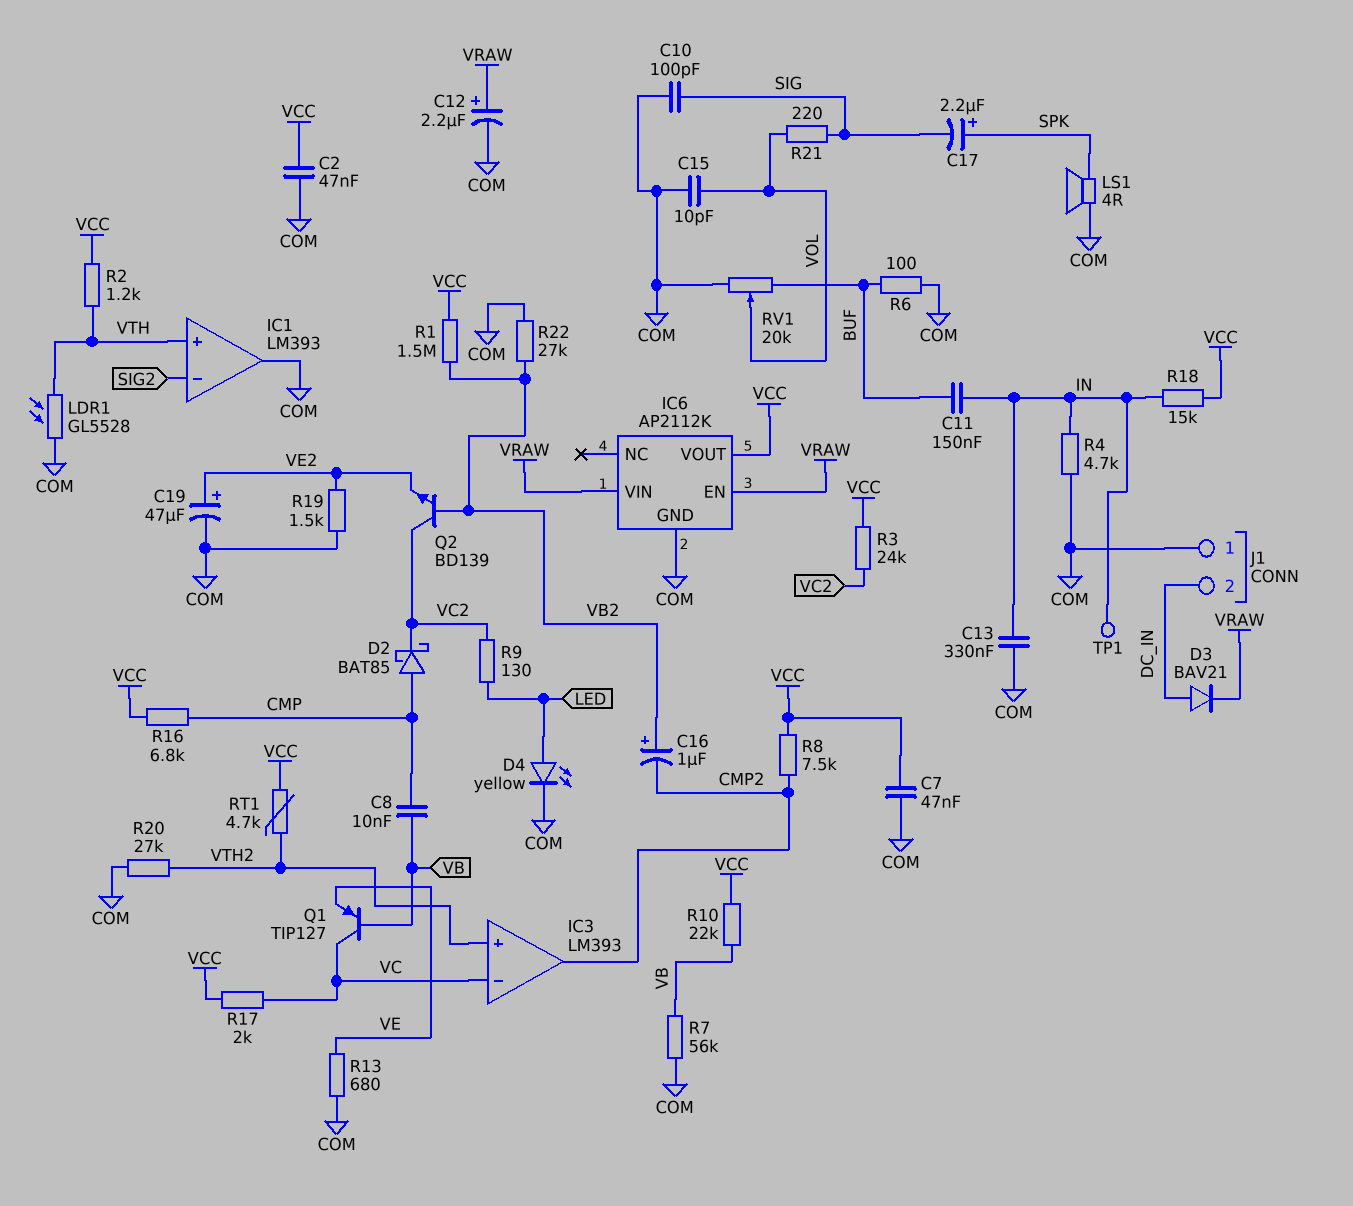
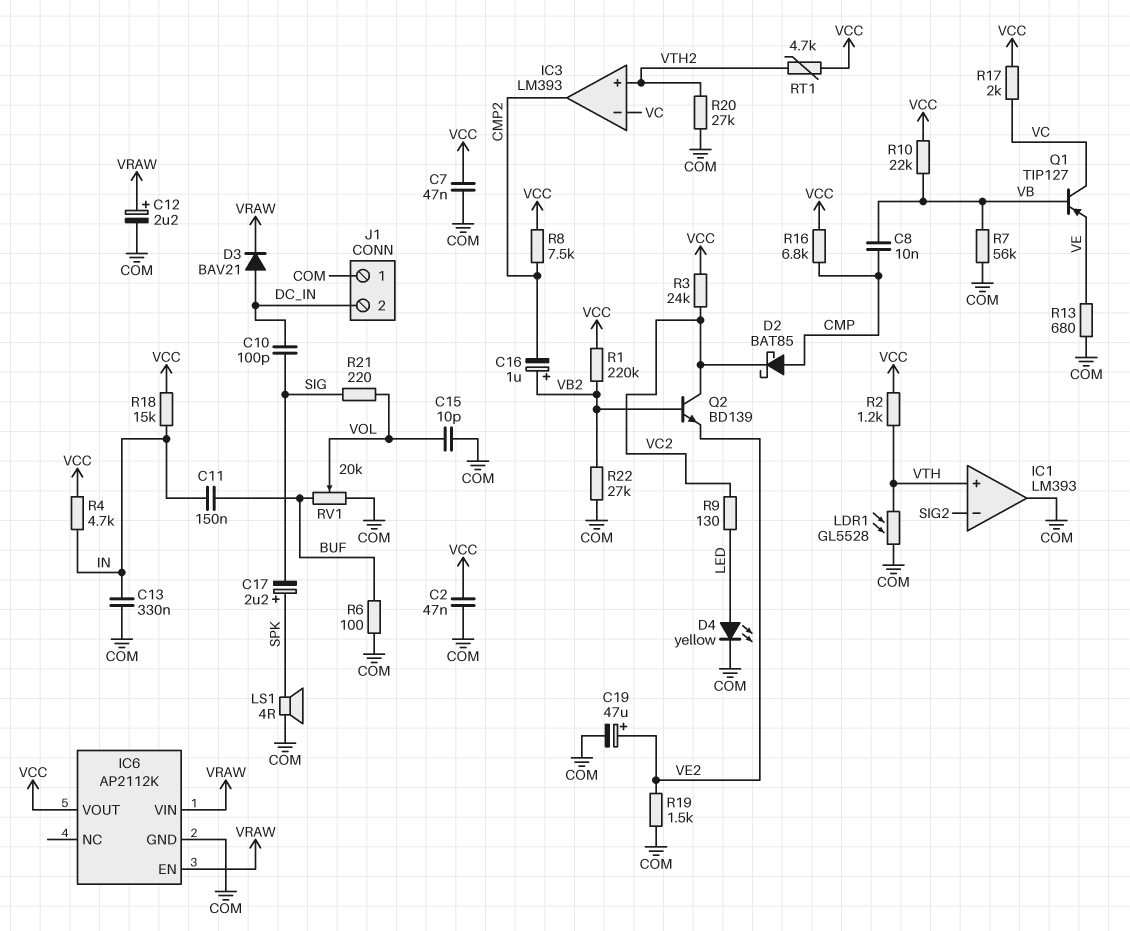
C10: 100pF (COM, SIG) -> 100pF (DC_IN, SIG)
R1: 1.5M (VB2, VCC) -> 220k (VB2, VCC)
R4: 4.7k (COM, IN) -> 4.7k (IN, VCC)
TP1: test point (IN) -> none

